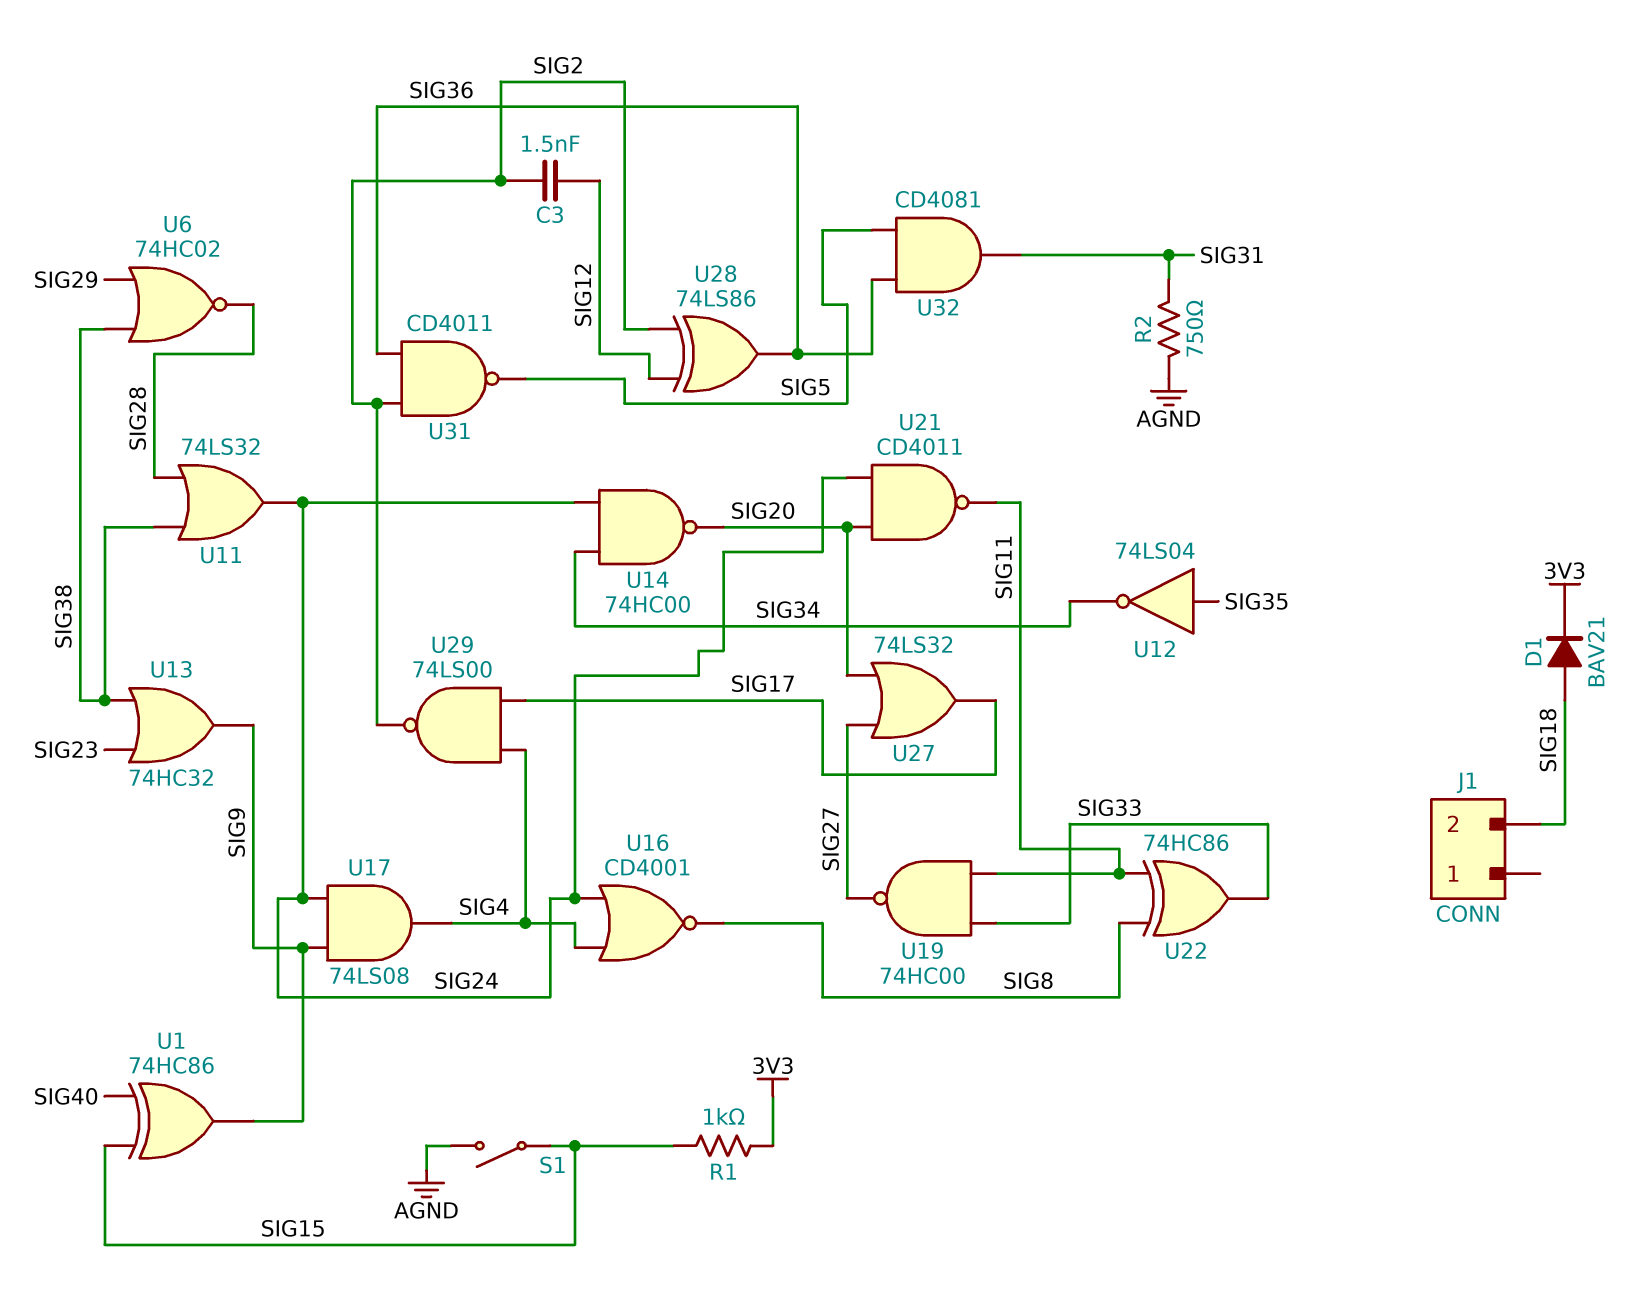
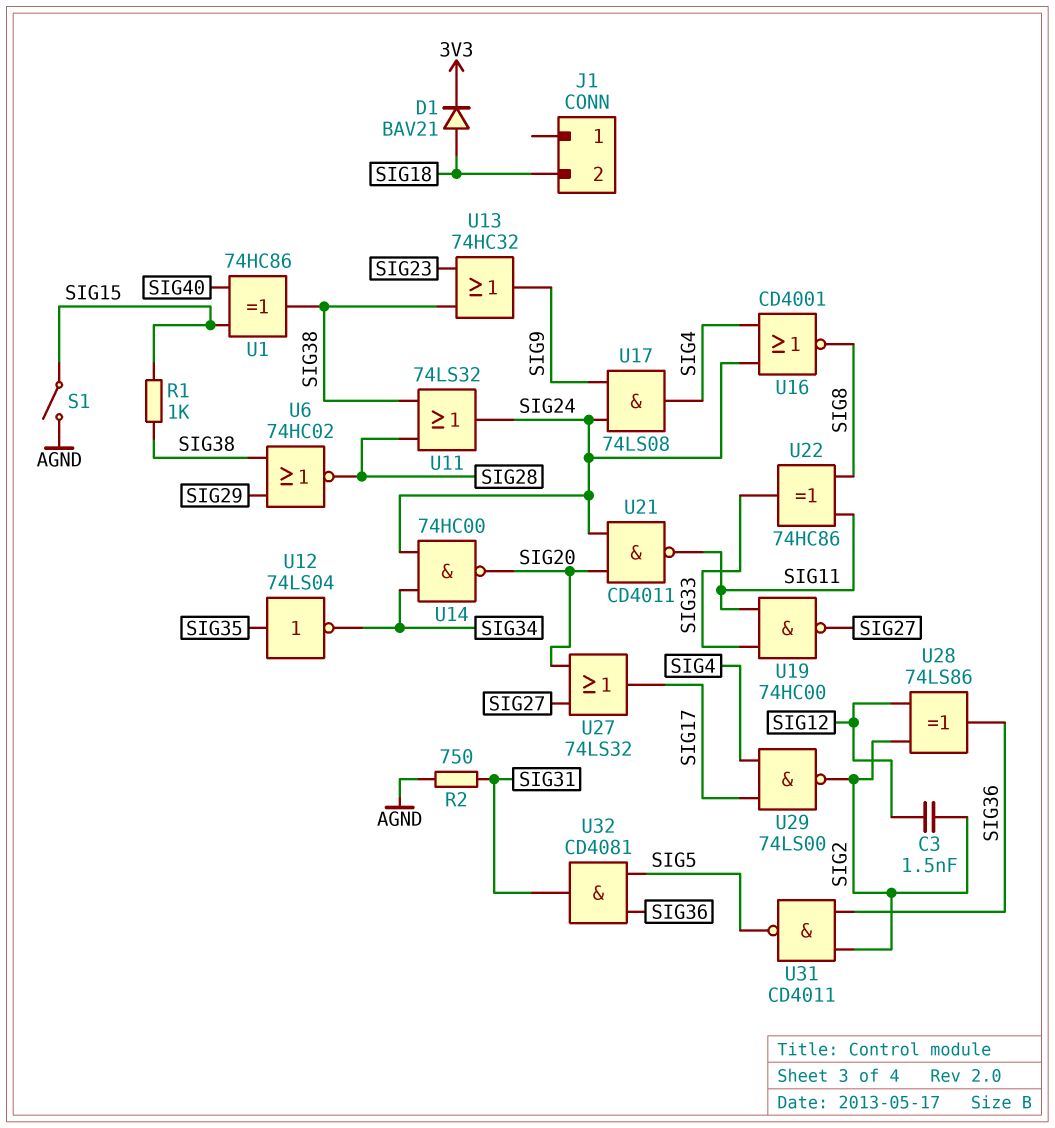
R1: 1k (3V3, SIG15) -> 1k (SIG15, SIG38)
U1: XOR 74HC86 (in SIG15, in SIG40, out SIG9) -> XOR 74HC86 (in SIG15, in SIG40, out SIG38)

